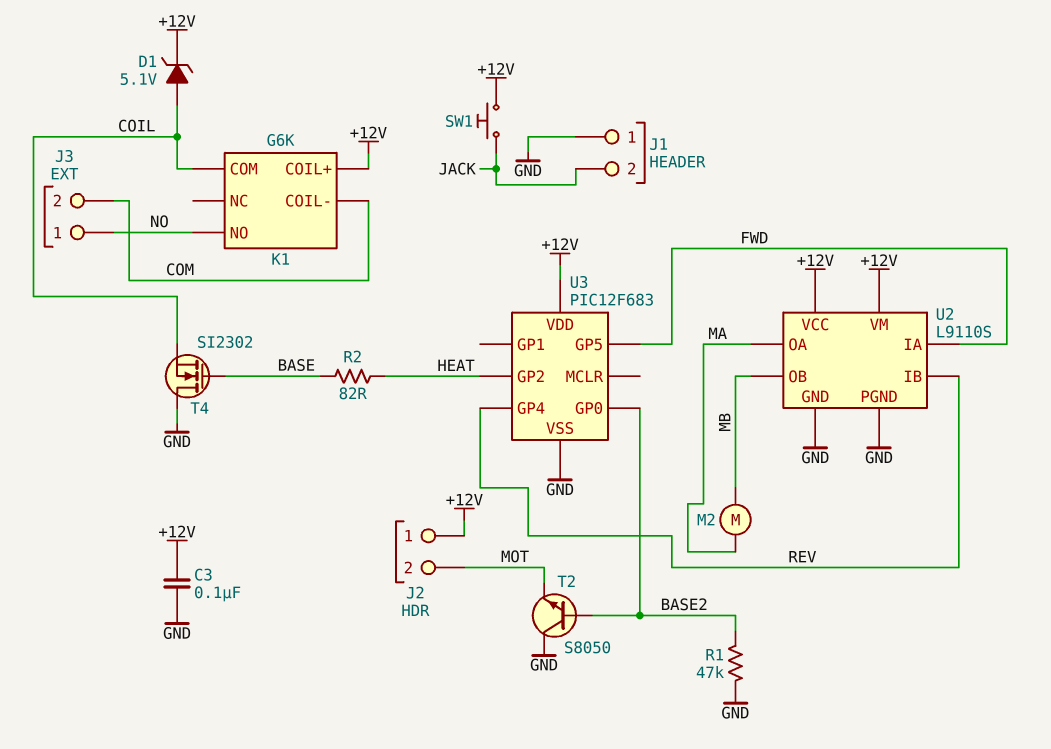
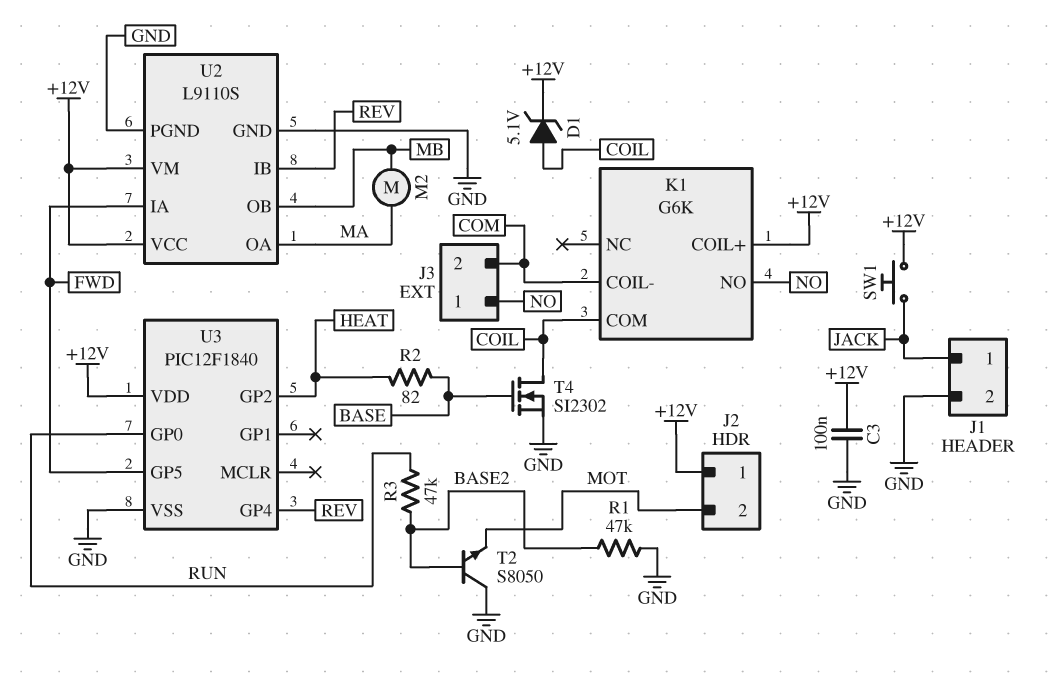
J1 pin 1: GND -> JACK
J1 pin 2: JACK -> GND
R3: none -> 47k (BASE2, RUN)
T4: NMOS SI2302 (G BASE, D GND, S COIL) -> NMOS SI2302 (G BASE, D COIL, S GND)
U3: PIC12F683 -> PIC12F1840
U3 pin GP0: BASE2 -> RUN

